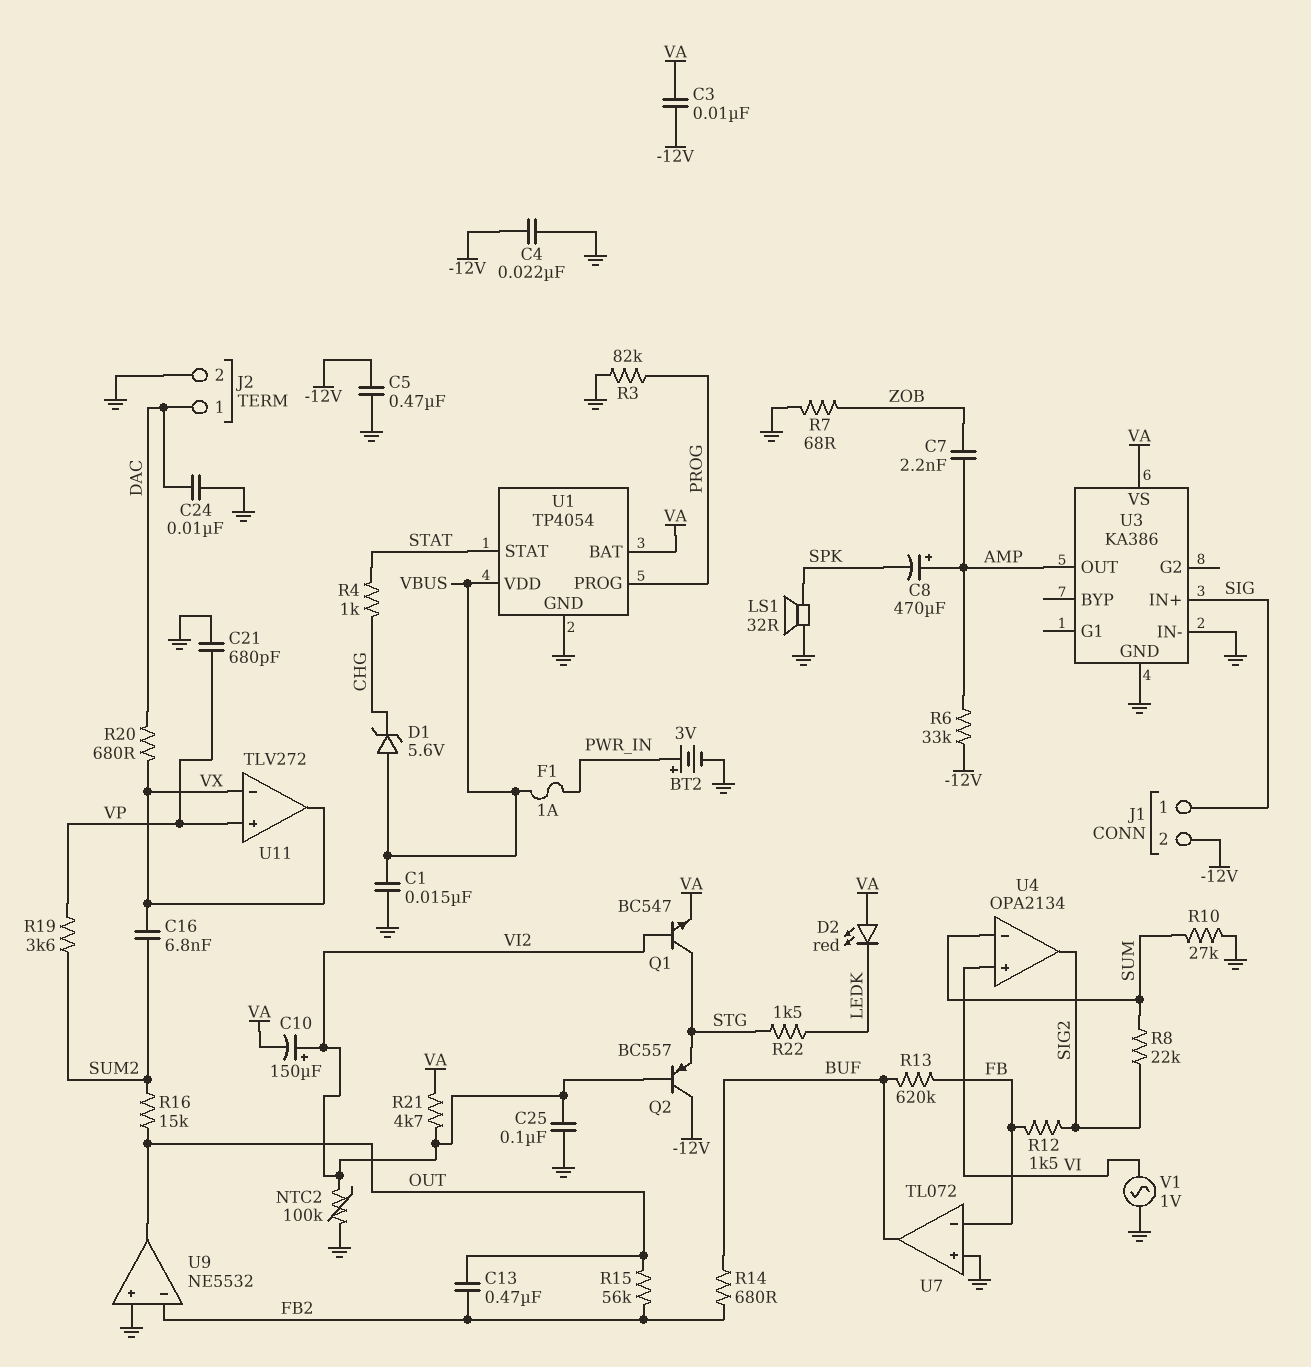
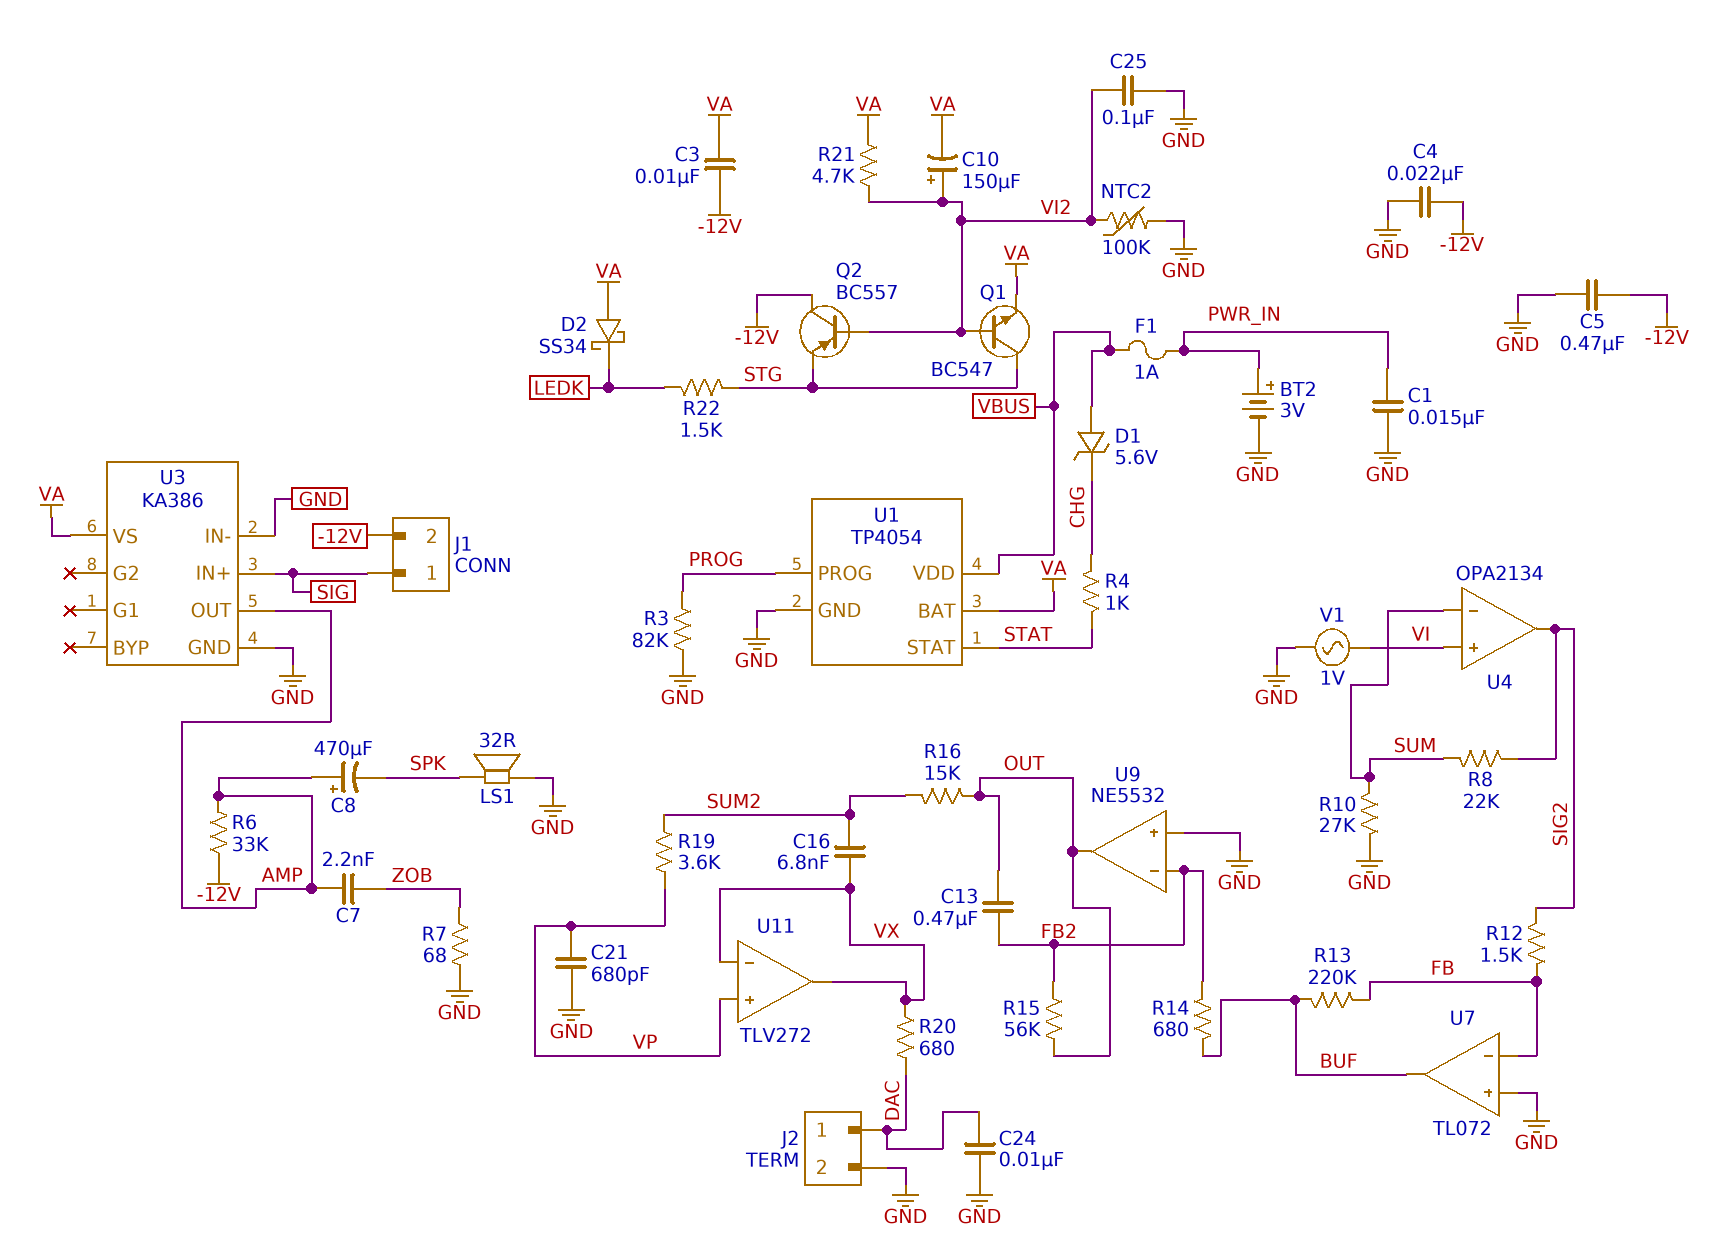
C1: 15nF (GND, VBUS) -> 15nF (GND, PWR_IN)
D2: LED red (A VA, K LEDK) -> schottky SS34 (A VA, K LEDK)
R13: 620k (BUF, FB) -> 220k (BUF, FB)

